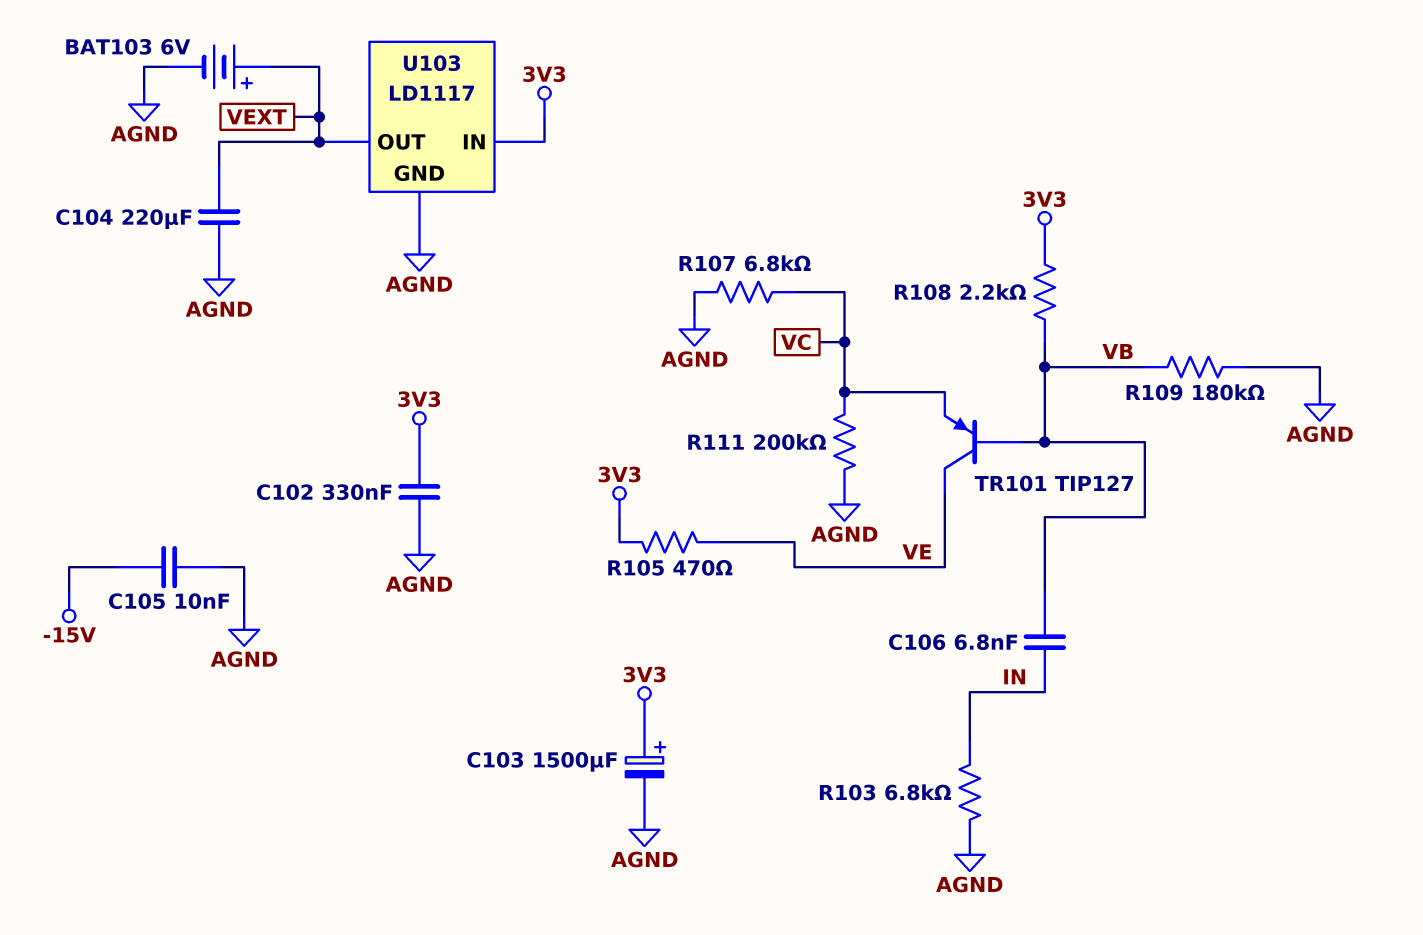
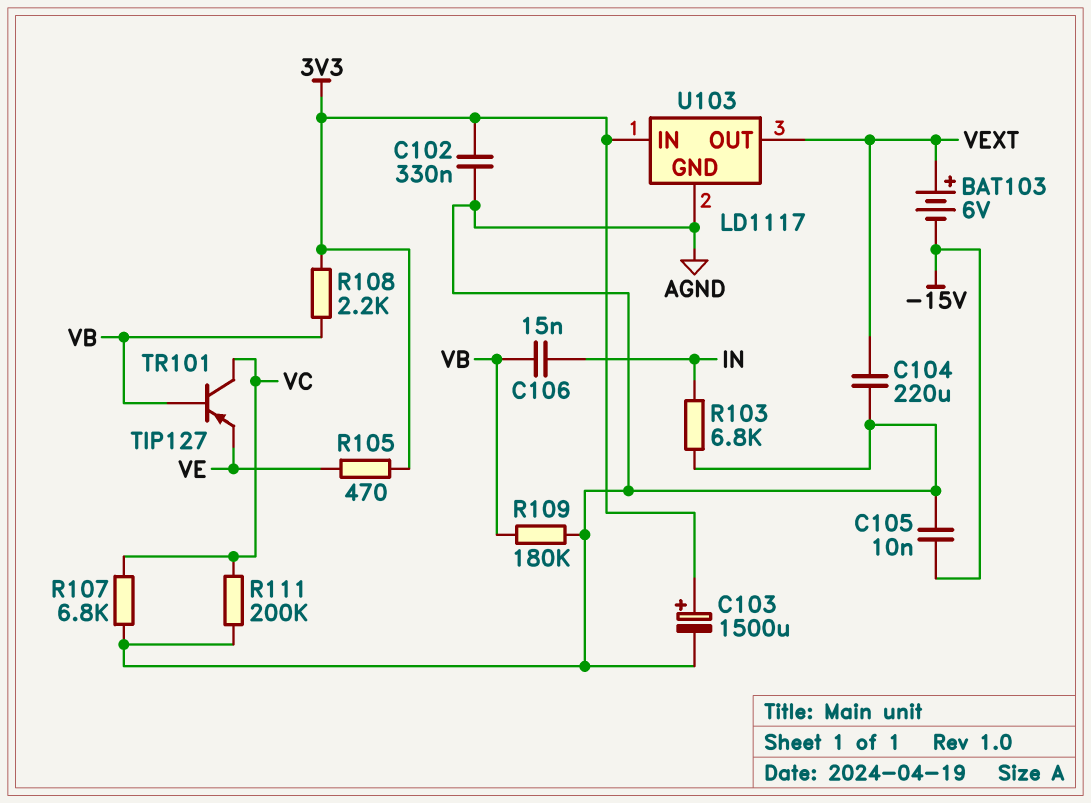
BAT103: 6V (plus VEXT, minus AGND) -> 6V (plus VEXT, minus -15V)
C106: 6.8nF (IN, VB) -> 15nF (IN, VB)
TR101: PNP TIP127 (B VB, C VE, E VC) -> PNP TIP127 (B VB, C VC, E VE)

